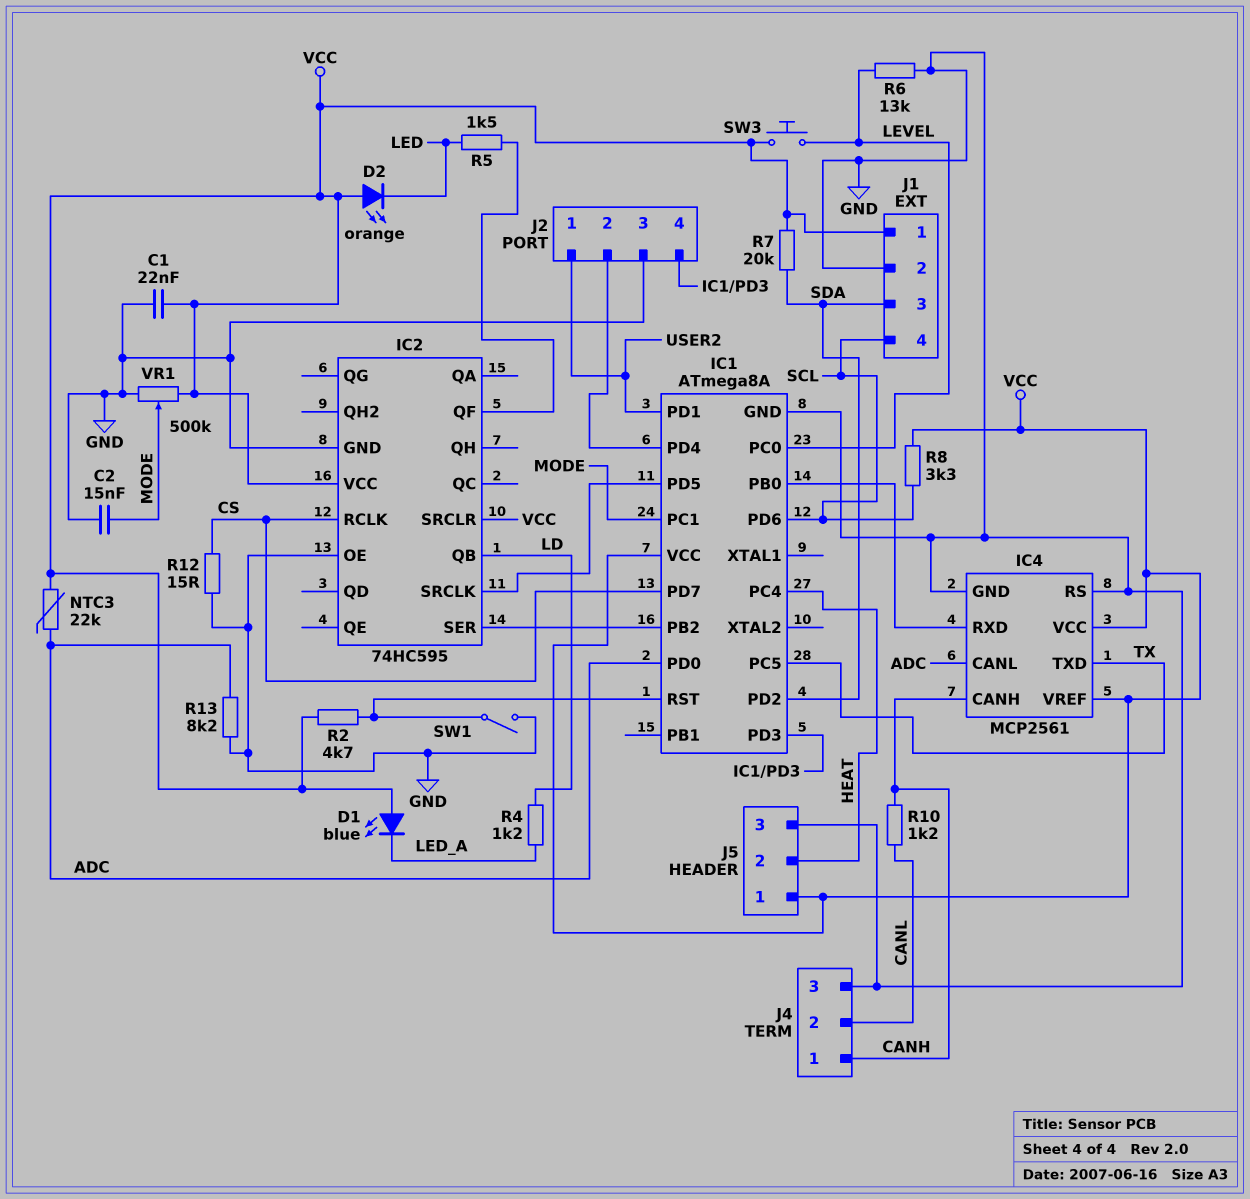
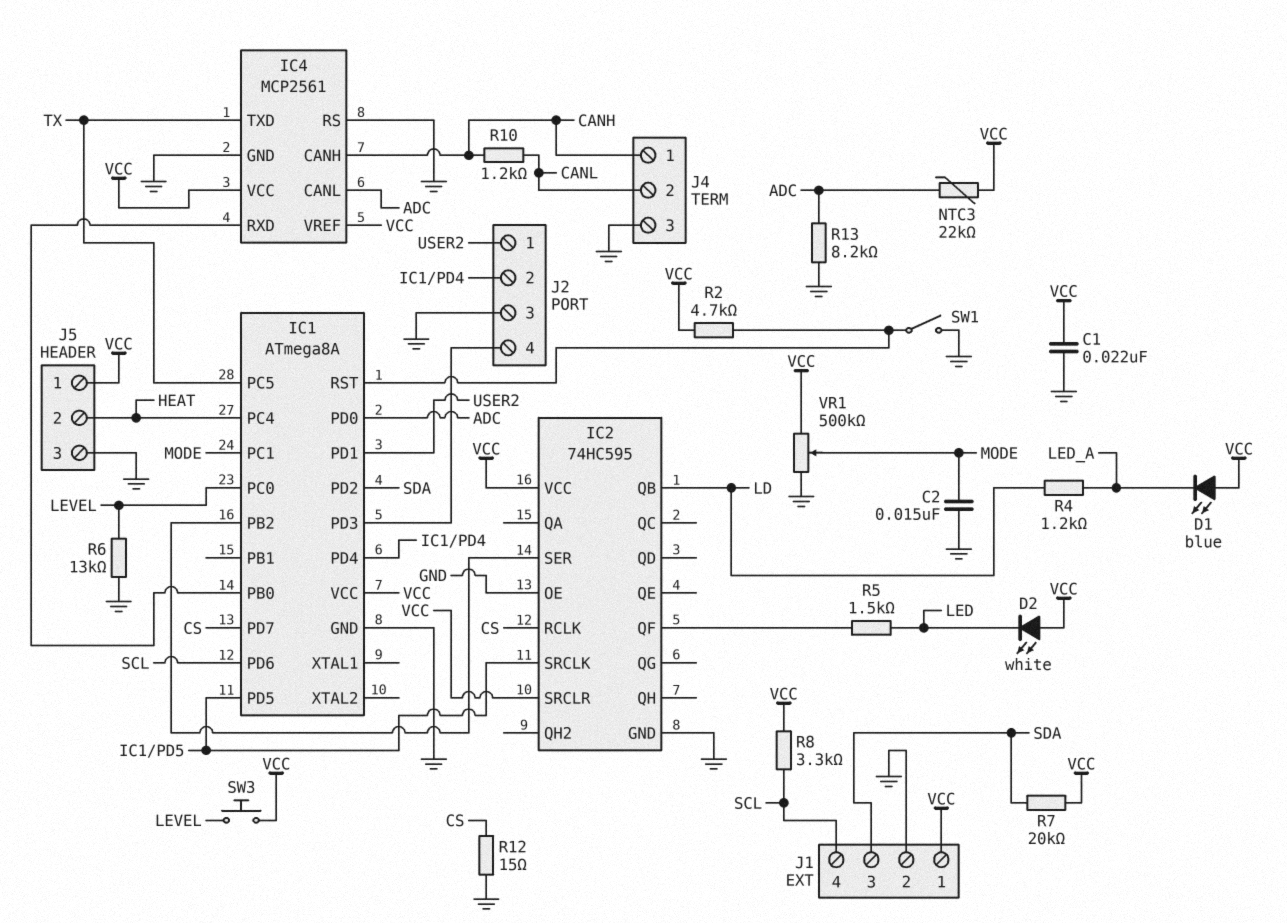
D2: LED orange (A VCC, K LED) -> LED white (A VCC, K LED)

